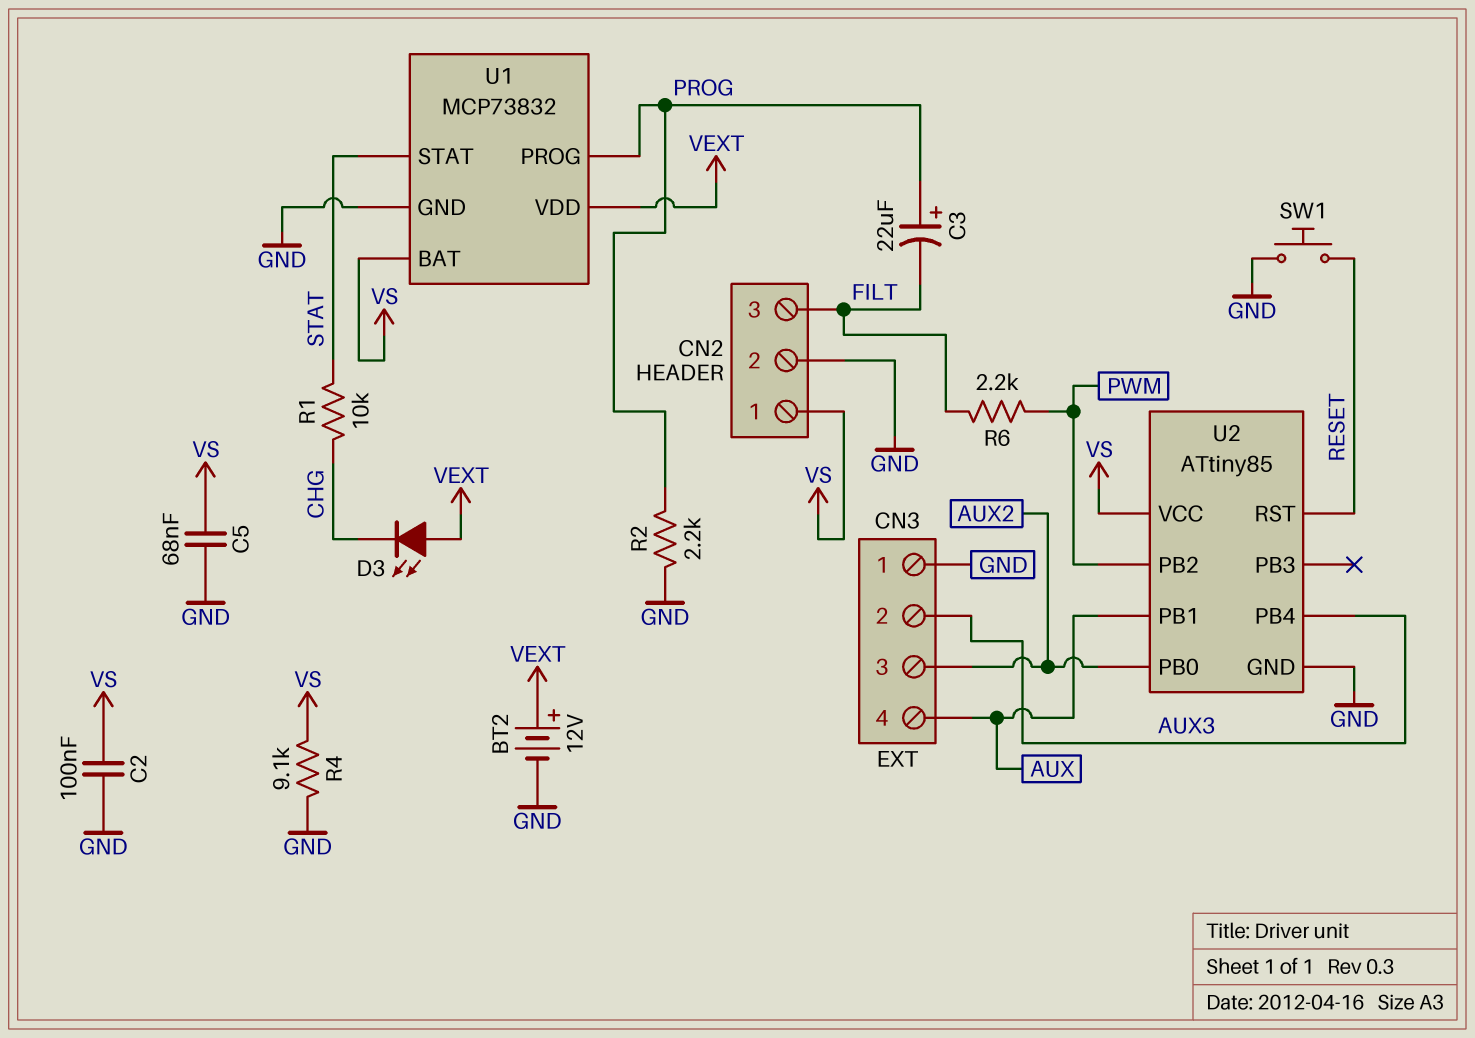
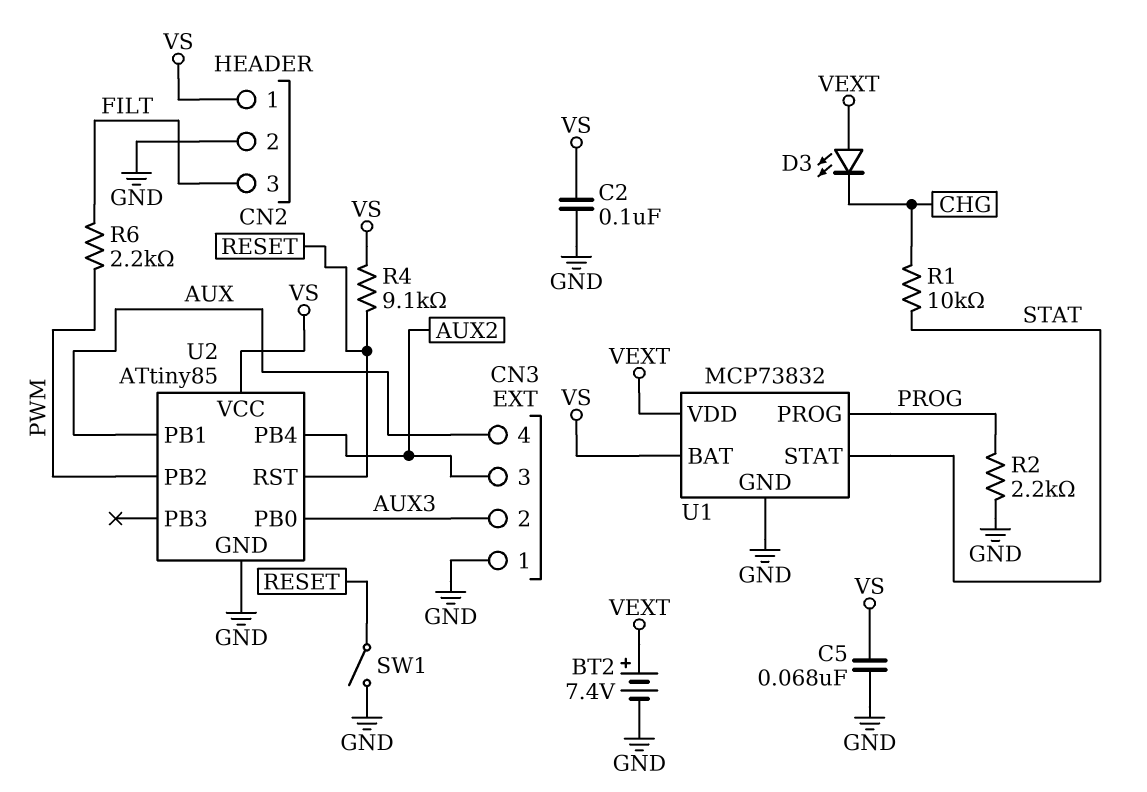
BT2: 12V (plus VEXT, minus GND) -> 7.4V (plus VEXT, minus GND)
C3: 22uF (plus PROG, minus FILT) -> none
R4: 9.1k (GND, VS) -> 9.1k (RESET, VS)
SW1: button (GND, RESET) -> switch (GND, RESET)
U2 pin PB0: AUX2 -> AUX3
U2 pin PB4: AUX3 -> AUX2

